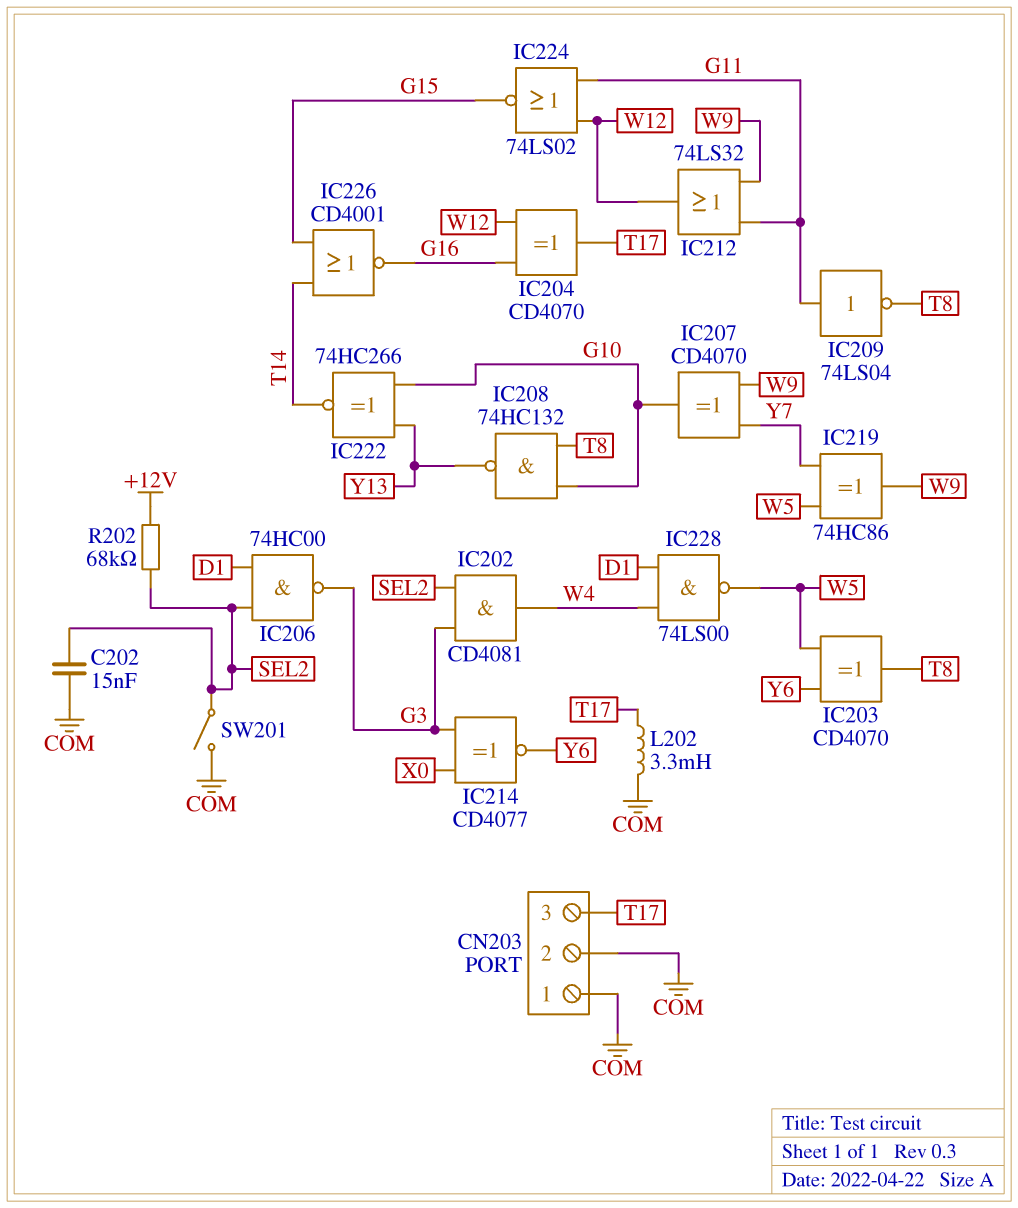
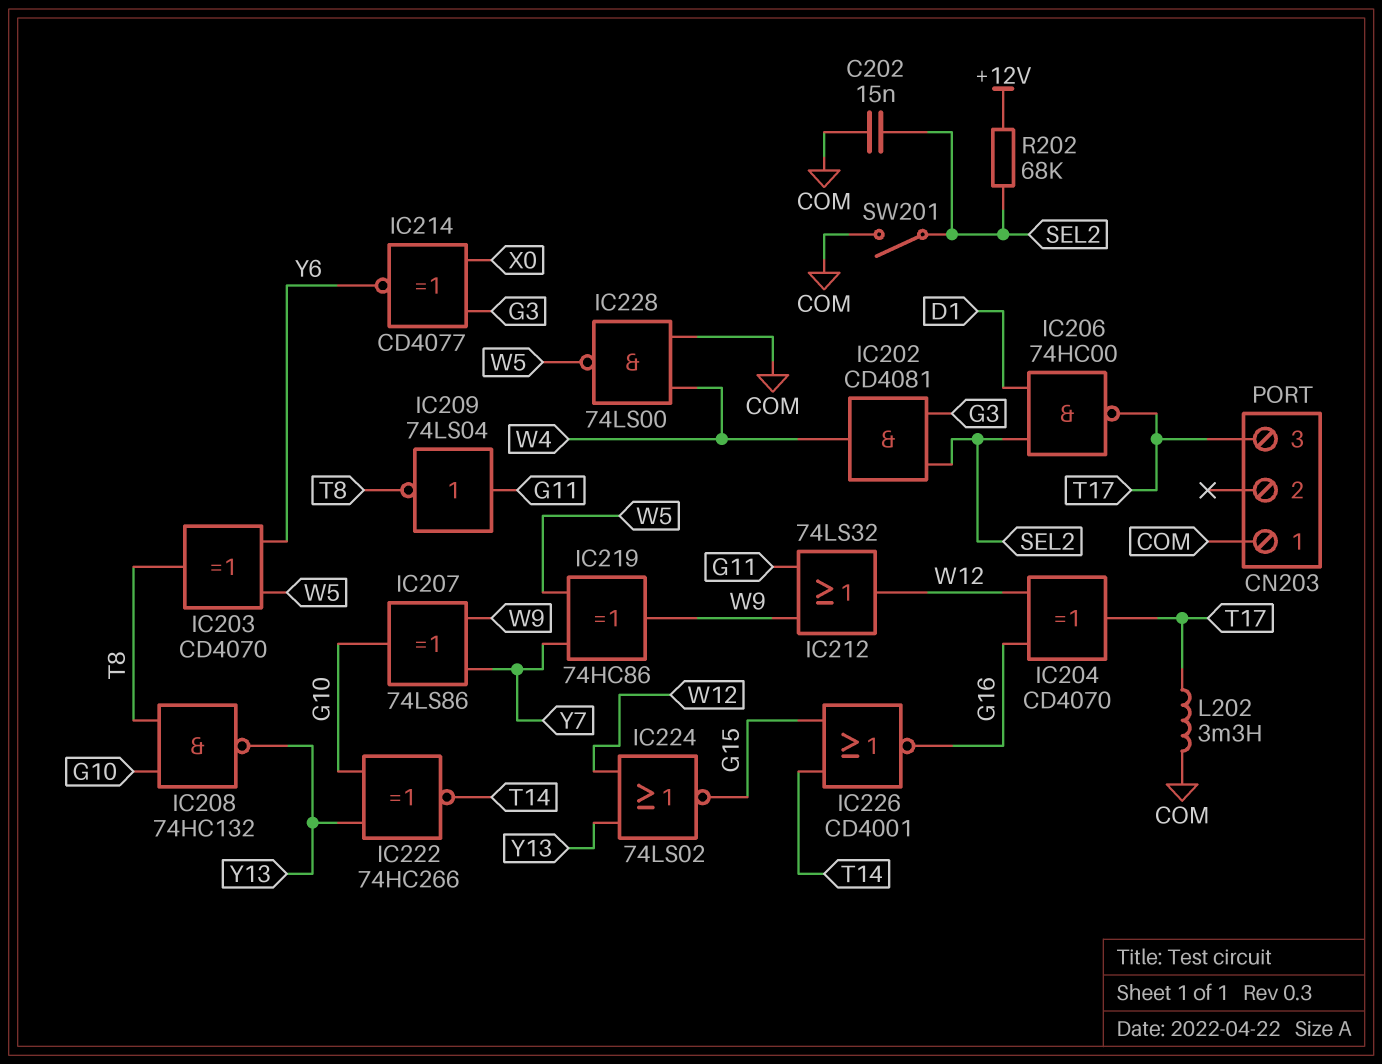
CN203 pin 2: COM -> none
IC206: NAND 74HC00 (in D1, in SEL2, out G3) -> NAND 74HC00 (in D1, in SEL2, out T17)
IC207: XOR CD4070 (in W9, in Y7, out G10) -> XOR 74LS86 (in W9, in Y7, out G10)
IC224: NOR 74LS02 (in G11, in W12, out G15) -> NOR 74LS02 (in W12, in Y13, out G15)
IC228: NAND 74LS00 (in D1, in W4, out W5) -> NAND 74LS00 (in COM, in W4, out W5)

